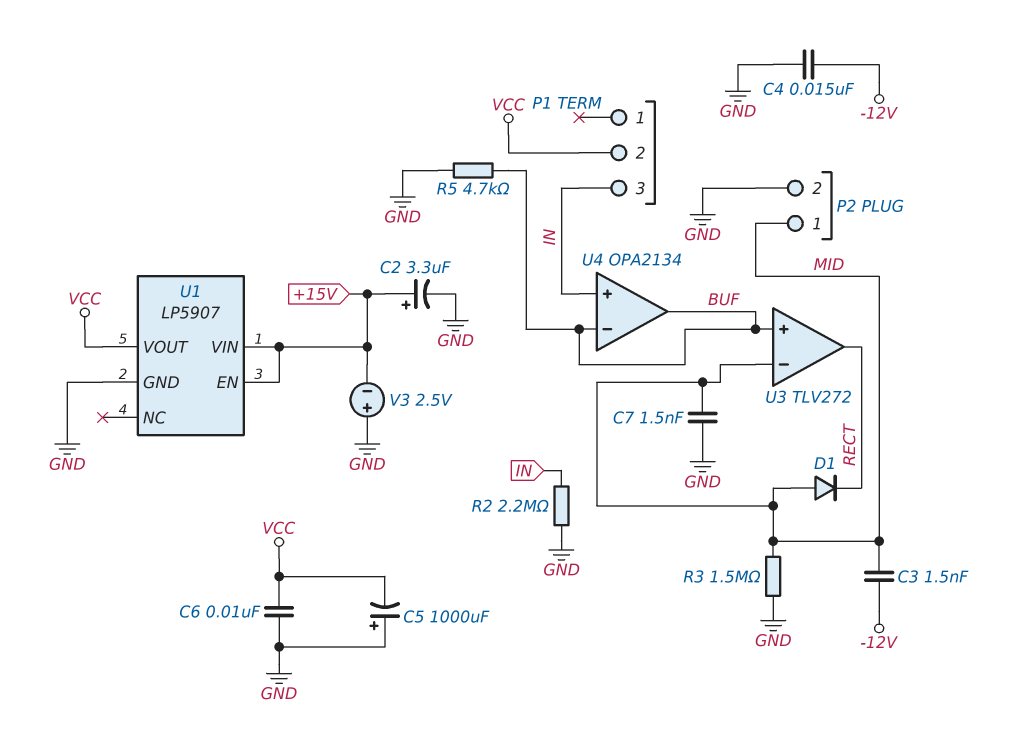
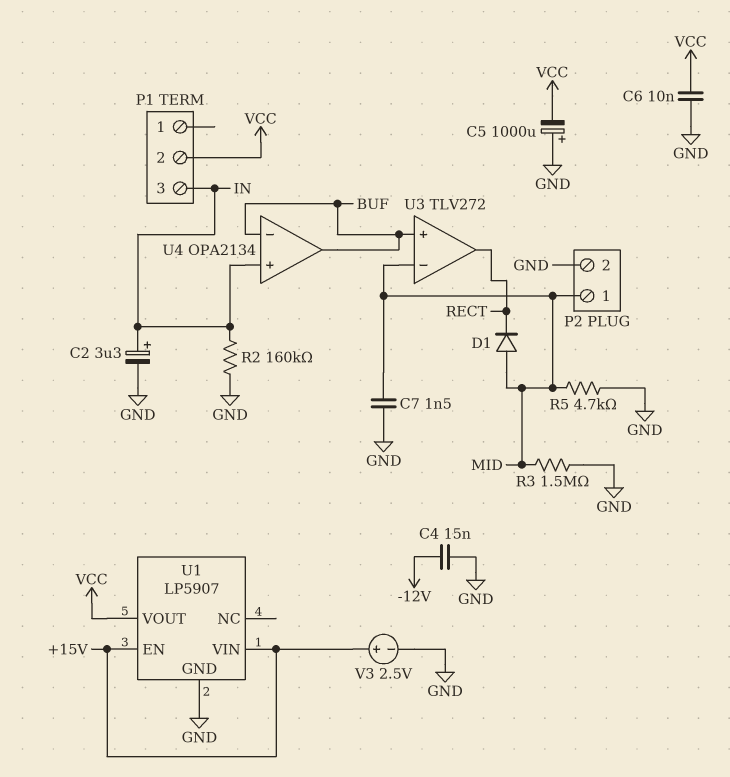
C2: 3.3uF (plus +15V, minus GND) -> 3.3uF (plus IN, minus GND)
C3: 1.5nF (-12V, MID) -> none
R2: 2.2M (GND, IN) -> 160k (GND, IN)
R5: 4.7k (BUF, GND) -> 4.7k (GND, MID)
V3: 2.5V (plus GND, minus +15V) -> 2.5V (plus +15V, minus GND)

